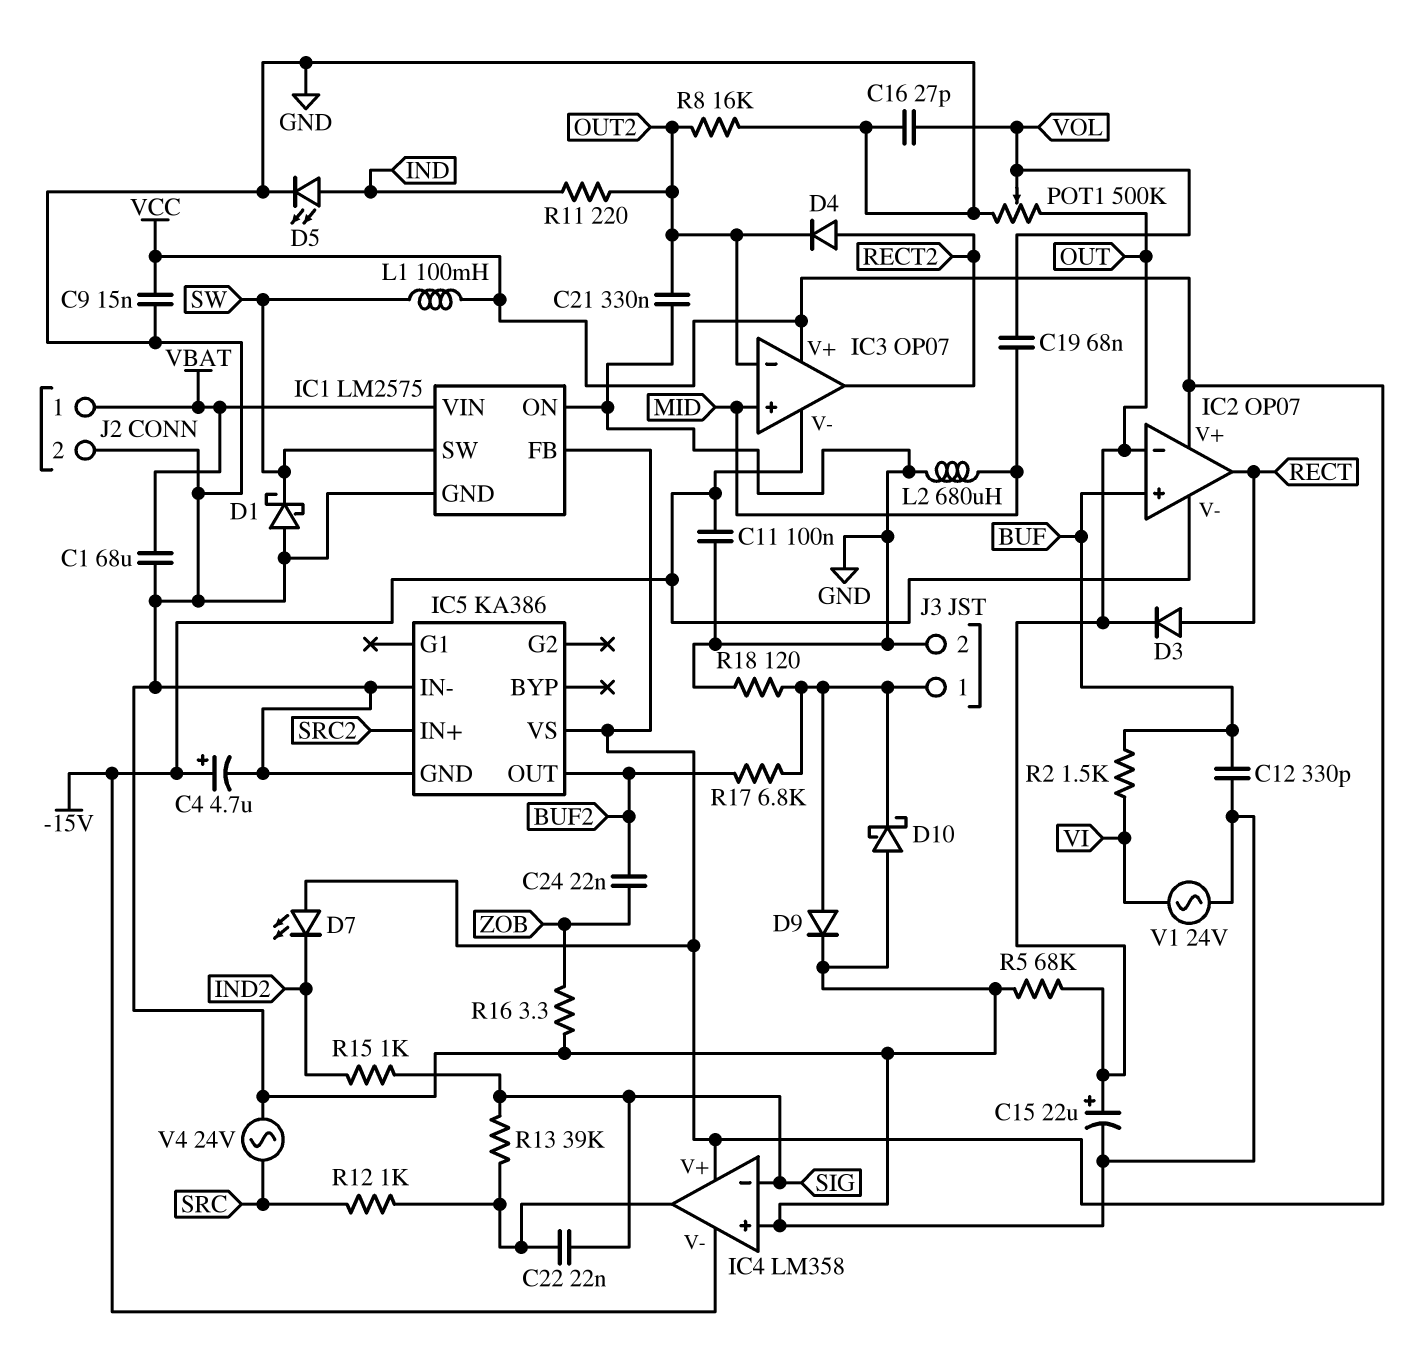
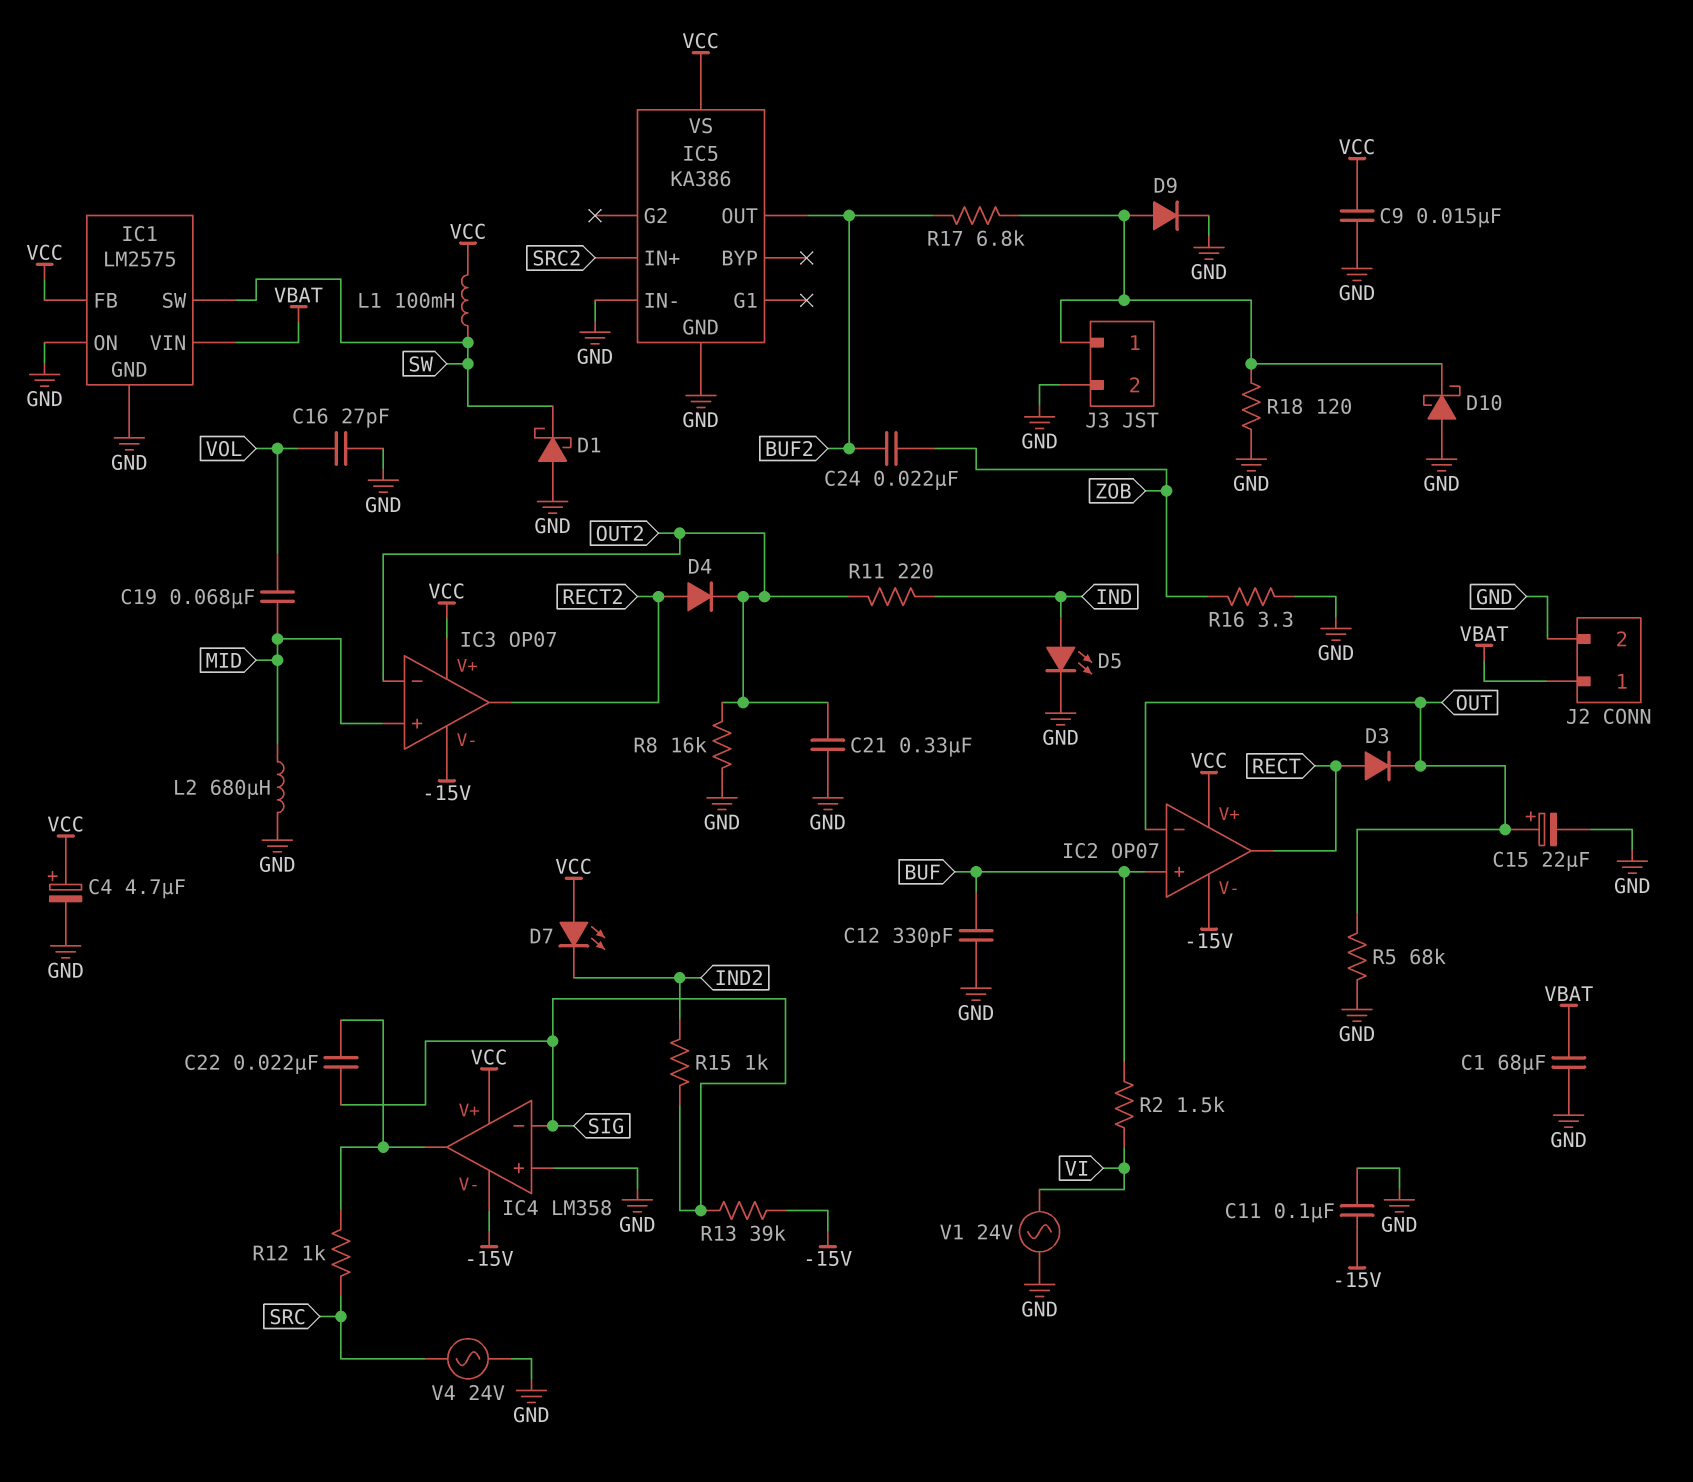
C4: 4.7uF (plus -15V, minus GND) -> 4.7uF (plus VCC, minus GND)
POT1: 500k (GND, OUT, wiper VOL) -> none
R13: 39k (IC4/out, SIG) -> 39k (-15V, SIG)

